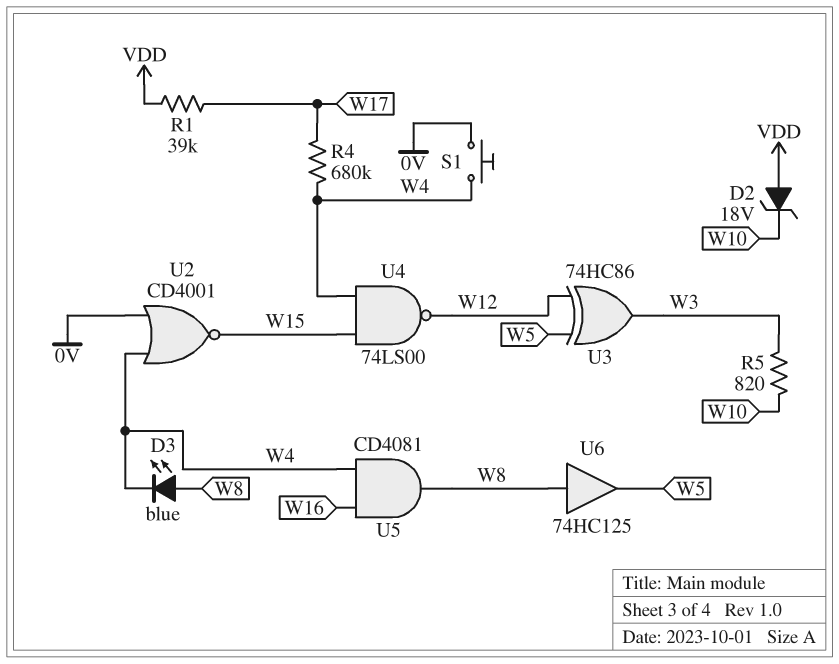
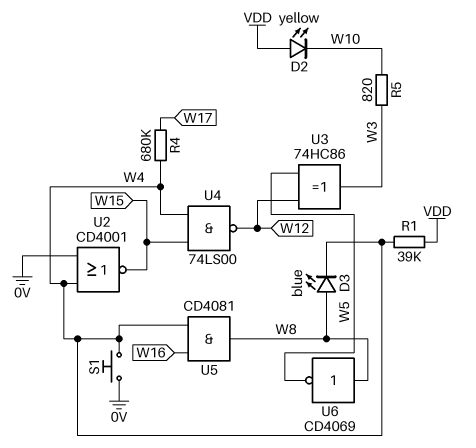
D2: zener 18V (A VDD, K W10) -> LED yellow (A VDD, K W10)
R1: 39k (VDD, W17) -> 39k (VDD, W4)
U6: buffer 74HC125 (in W8, out W5) -> NOT CD4069 (in W8, out W5)

